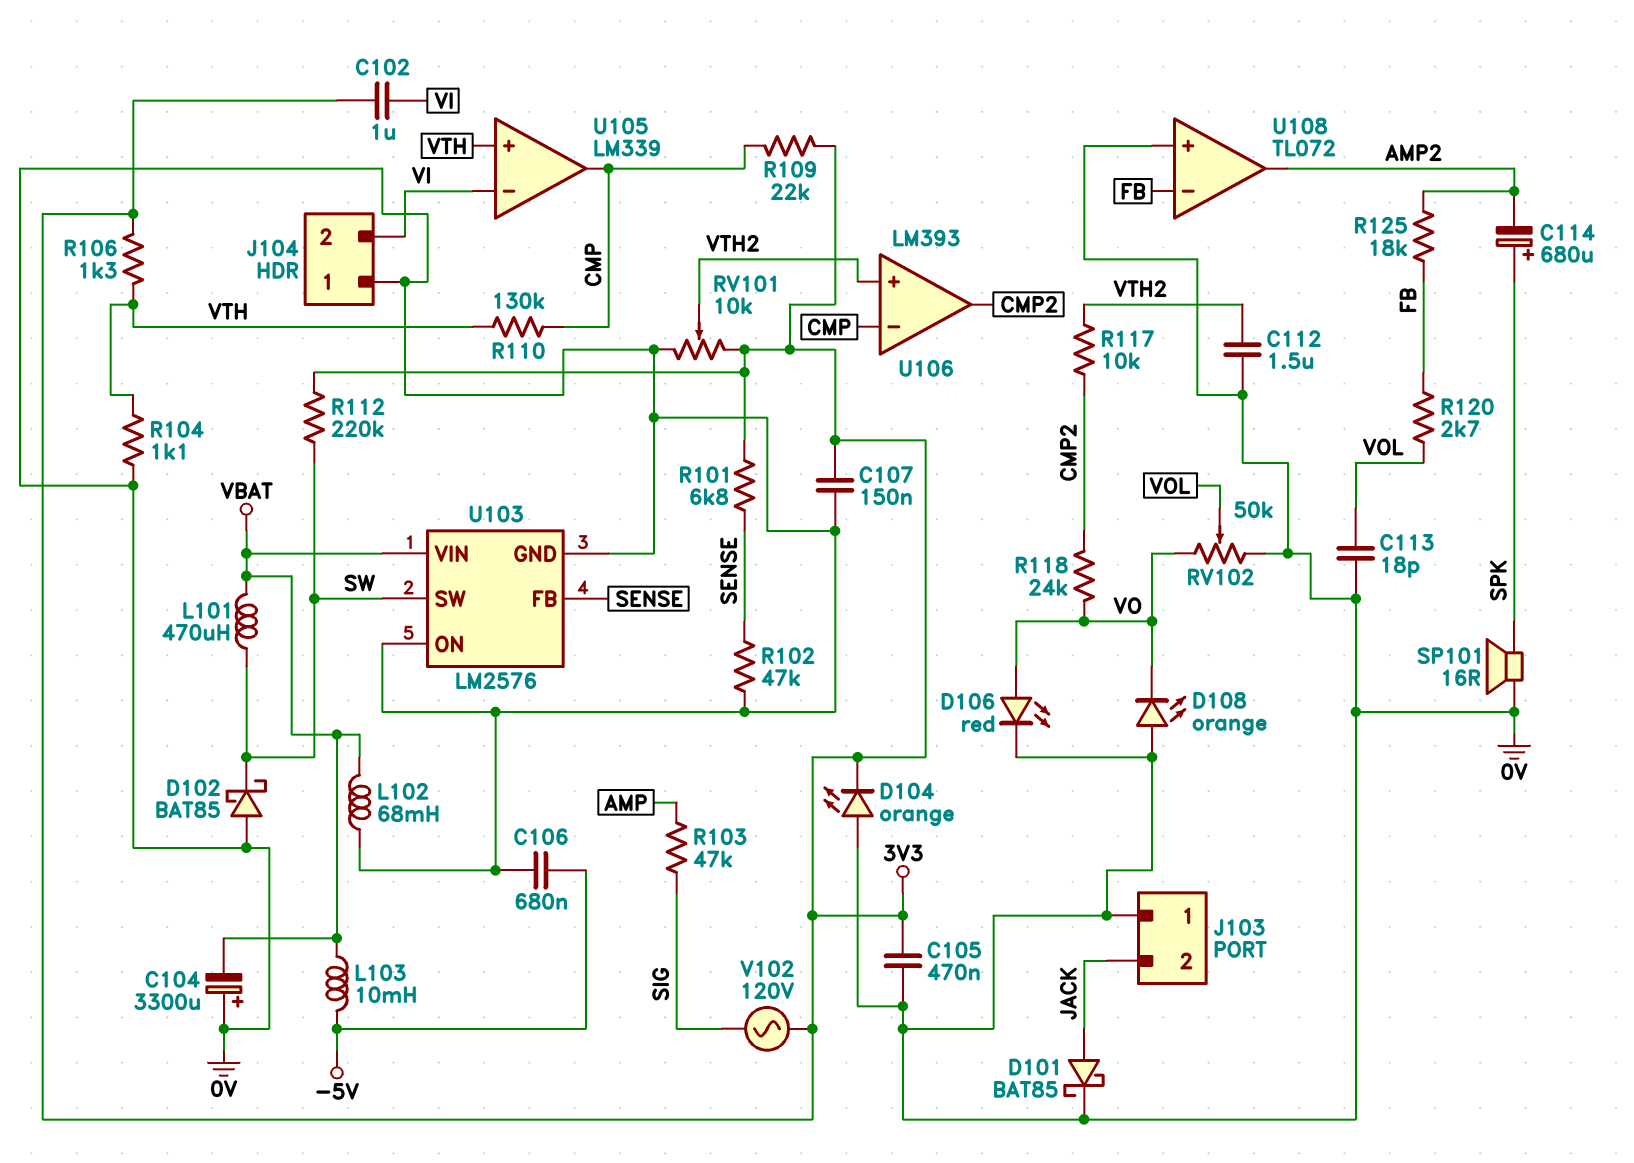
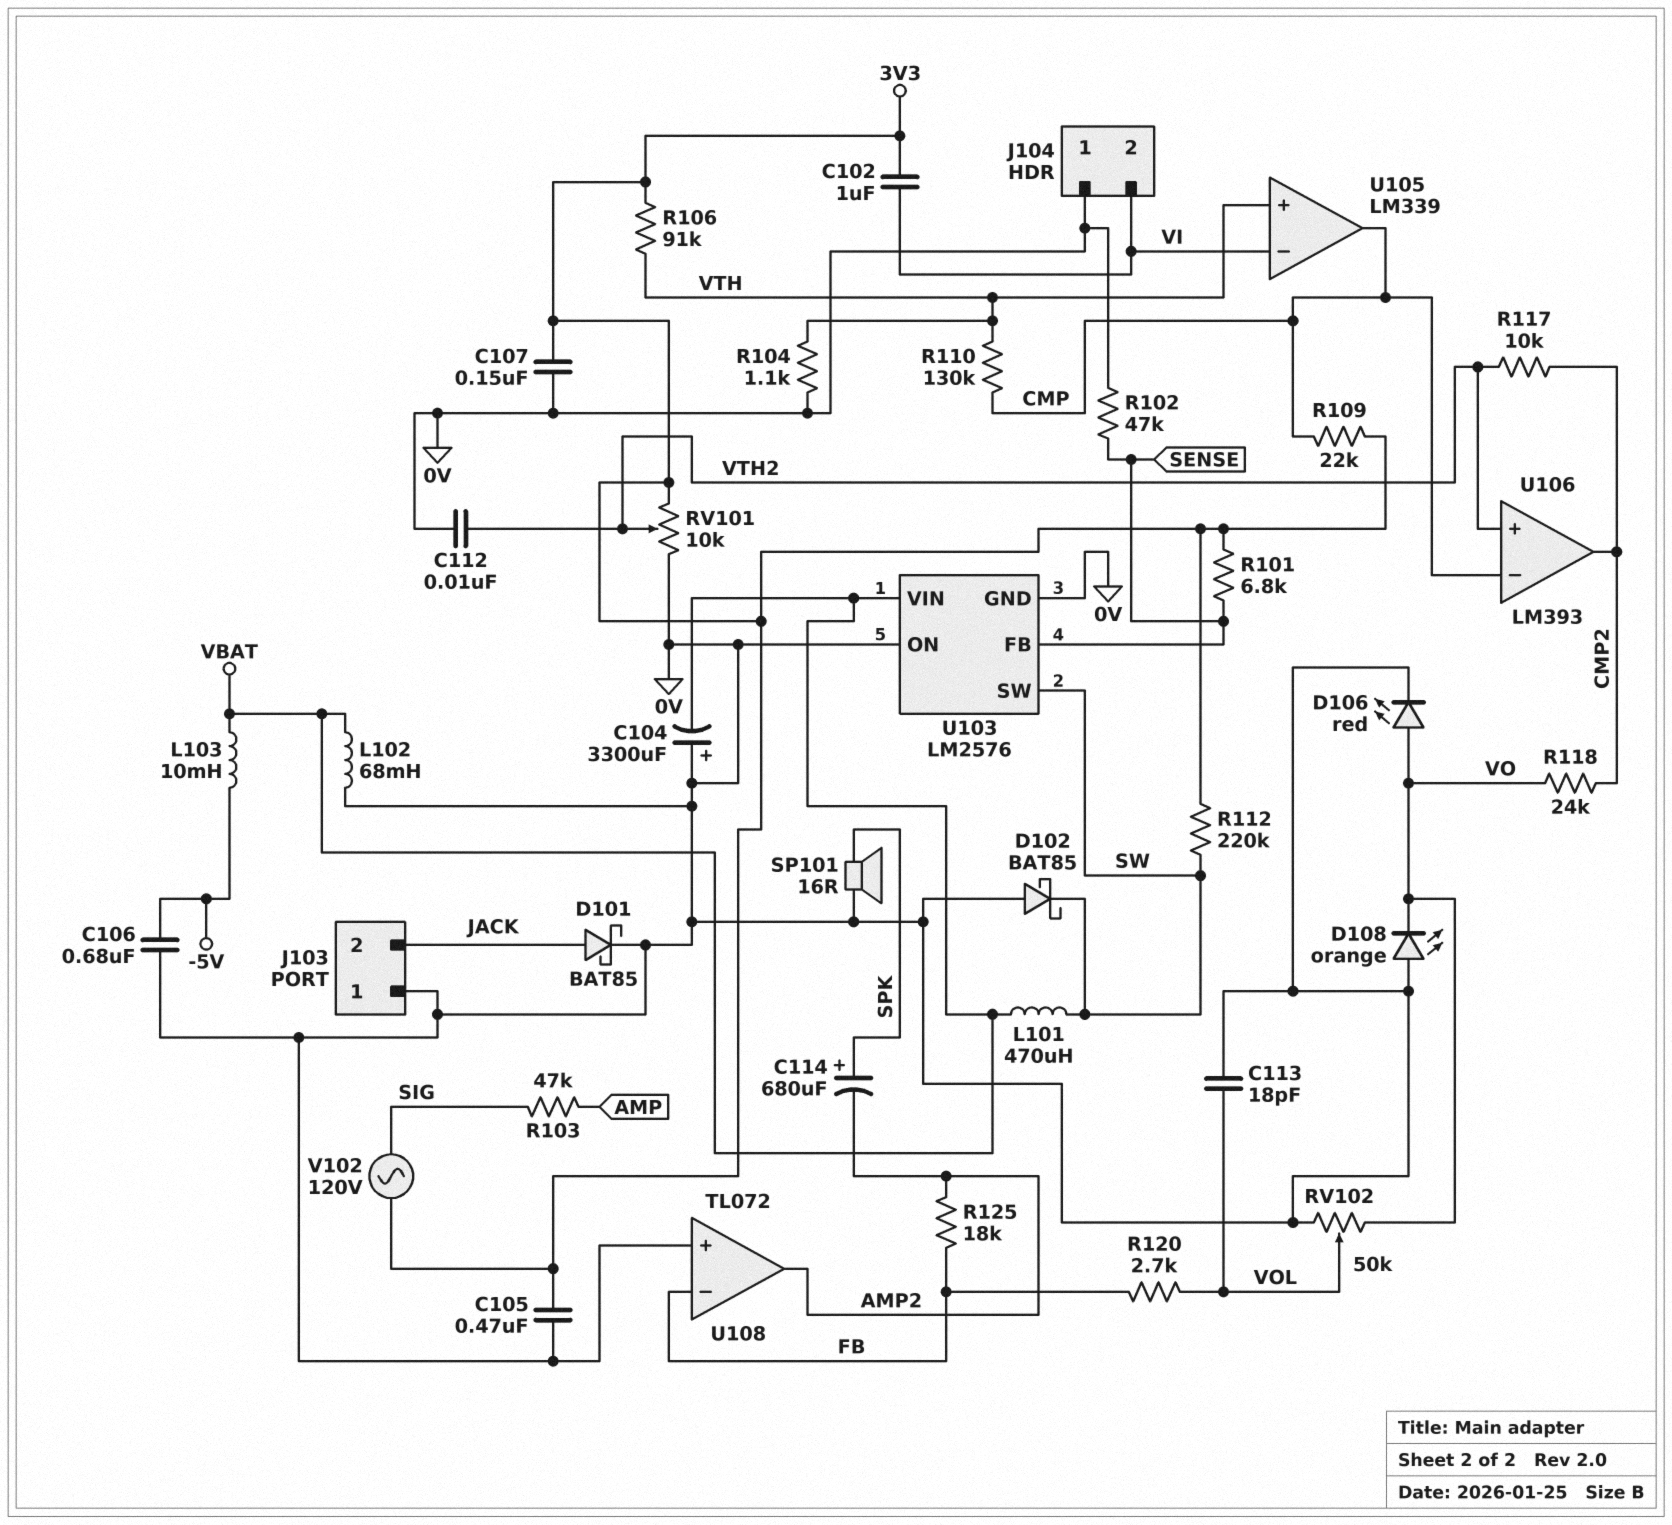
C112: 1.5uF (0V, VTH2) -> 10nF (0V, VTH2)
D104: LED orange (A 0V, K 3V3) -> none
R106: 1.3k (3V3, VTH) -> 91k (3V3, VTH)

